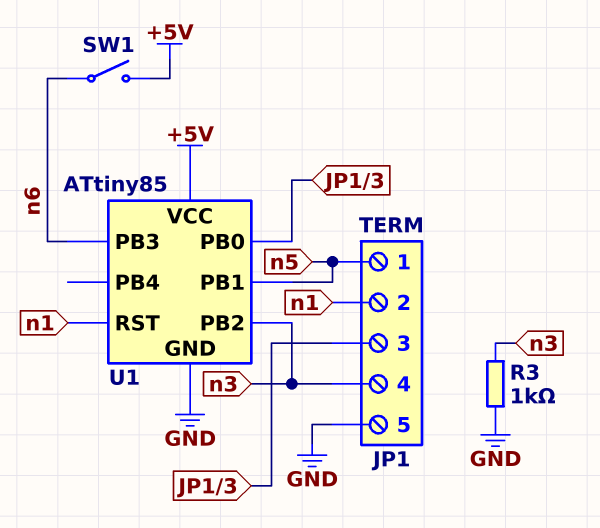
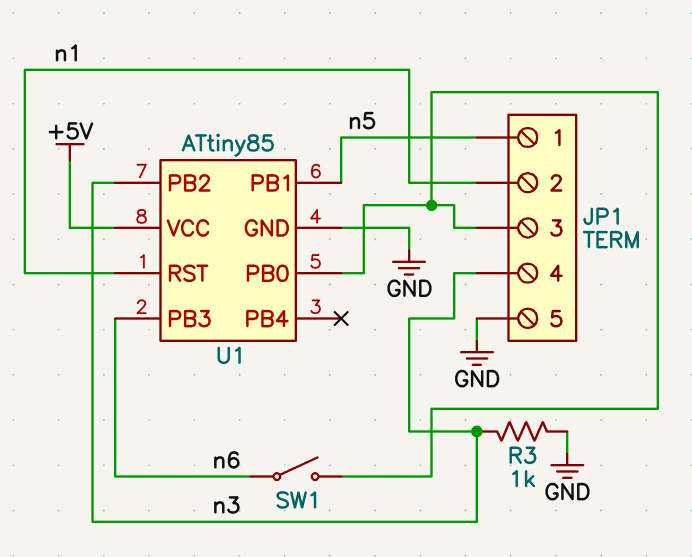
SW1: switch (+5V, n6) -> switch (JP1/3, n6)

